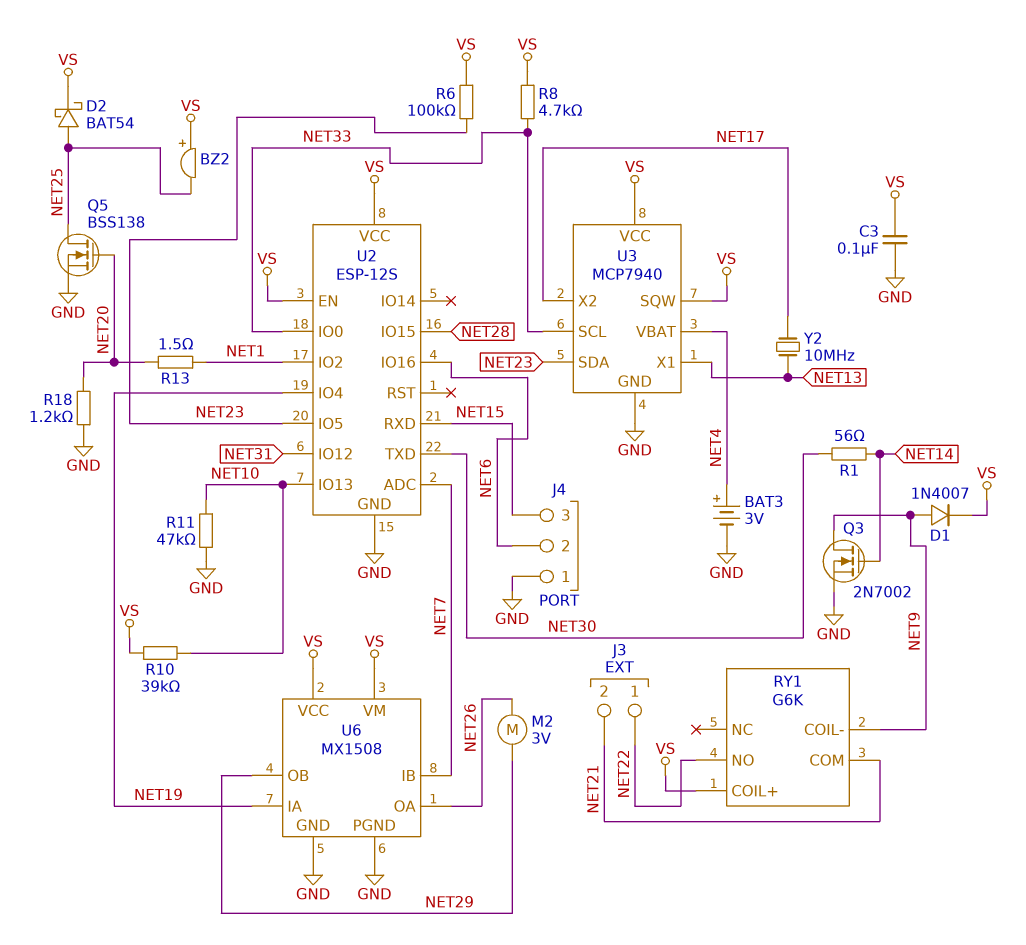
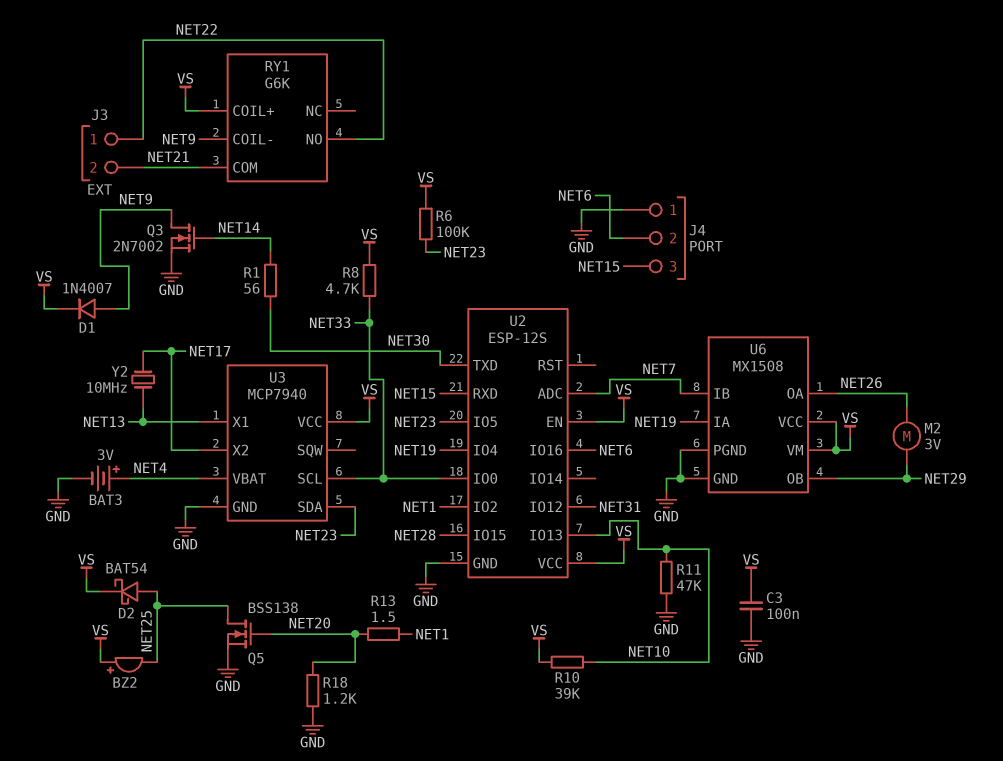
U3 pin SQW: VS -> none

